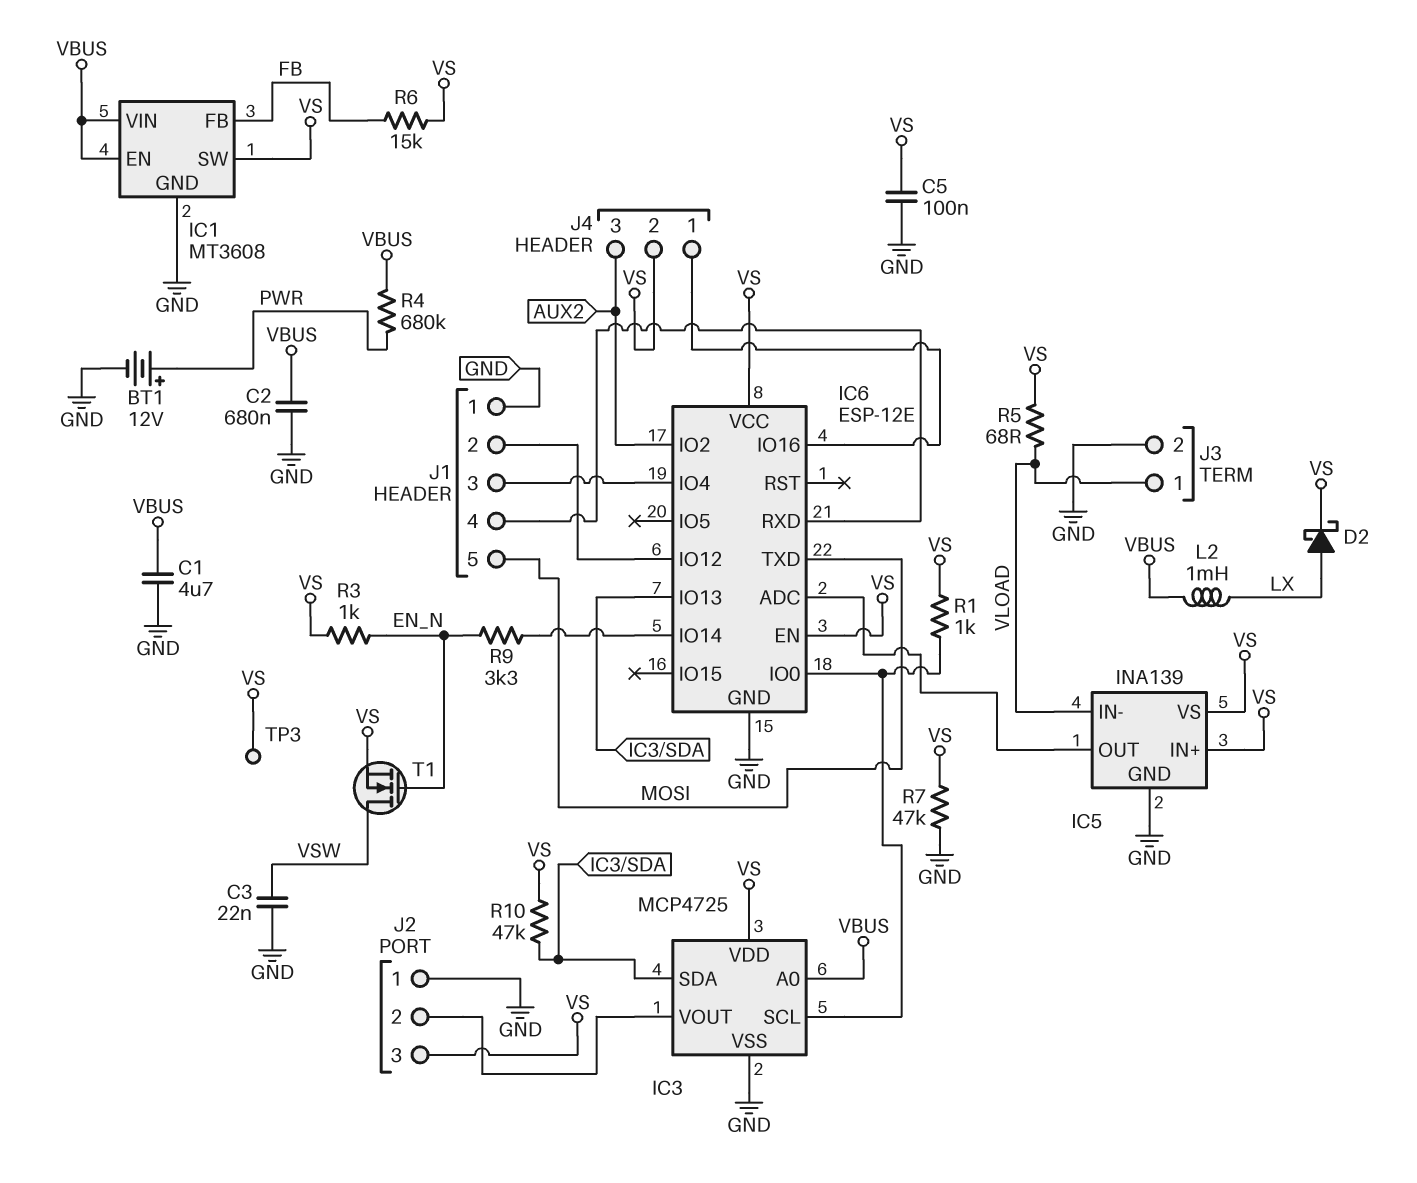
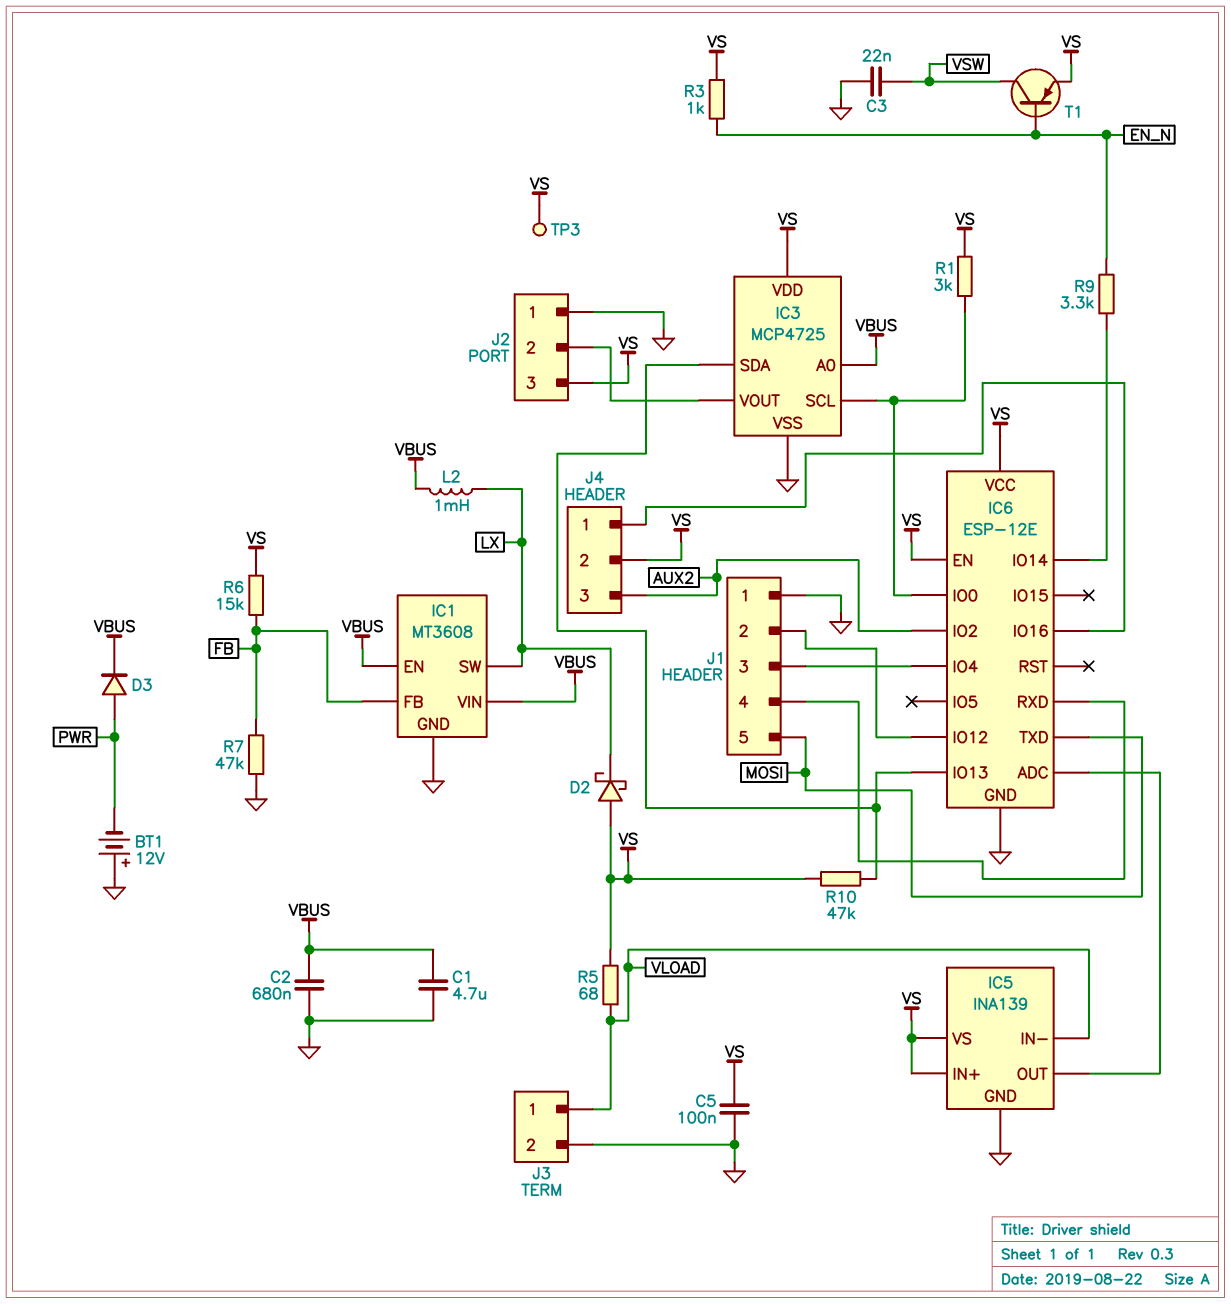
BT1: 12V (plus PWR, minus GND) -> 12V (plus GND, minus PWR)
D2: schottky (A LX, K VS) -> schottky (A VS, K LX)
D3: none -> diode (A PWR, K VBUS)
IC1 pin SW: VS -> LX
R1: 1k (IC3/SCL, VS) -> 3k (IC3/SCL, VS)
R4: 680k (PWR, VBUS) -> none
R7: 47k (GND, VS) -> 47k (FB, GND)
T1: NMOS (G EN_N, D VSW, S VS) -> PNP (B EN_N, C VSW, E VS)

